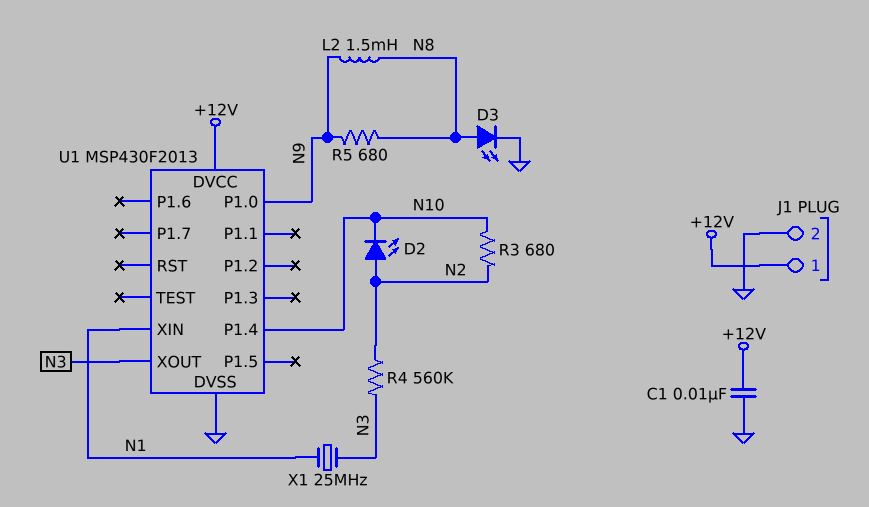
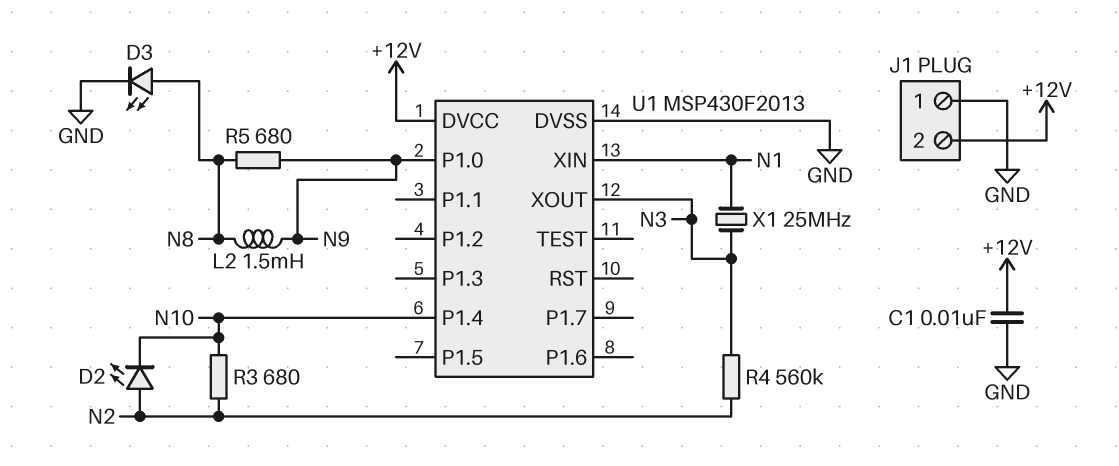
J1 pin 1: +12V -> GND
J1 pin 2: GND -> +12V

